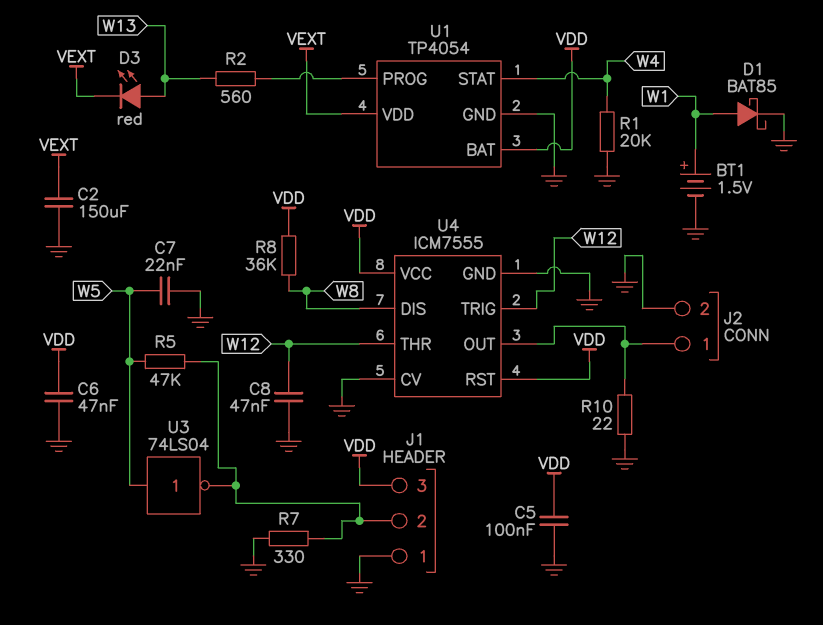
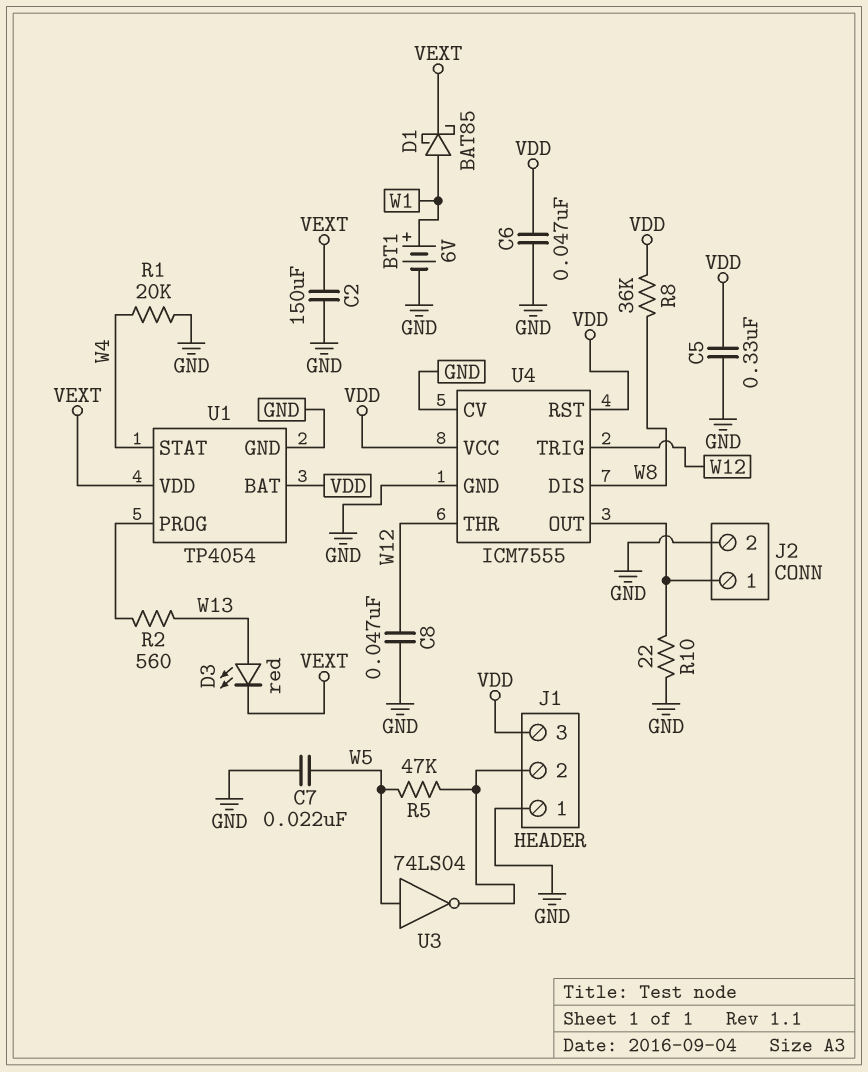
BT1: 1.5V (plus W1, minus GND) -> 6V (plus W1, minus GND)
C5: 100nF (GND, VDD) -> 330nF (GND, VDD)
D1: schottky BAT85 (A W1, K GND) -> schottky BAT85 (A W1, K VEXT)
R7: 330 (GND, J1/2) -> none

